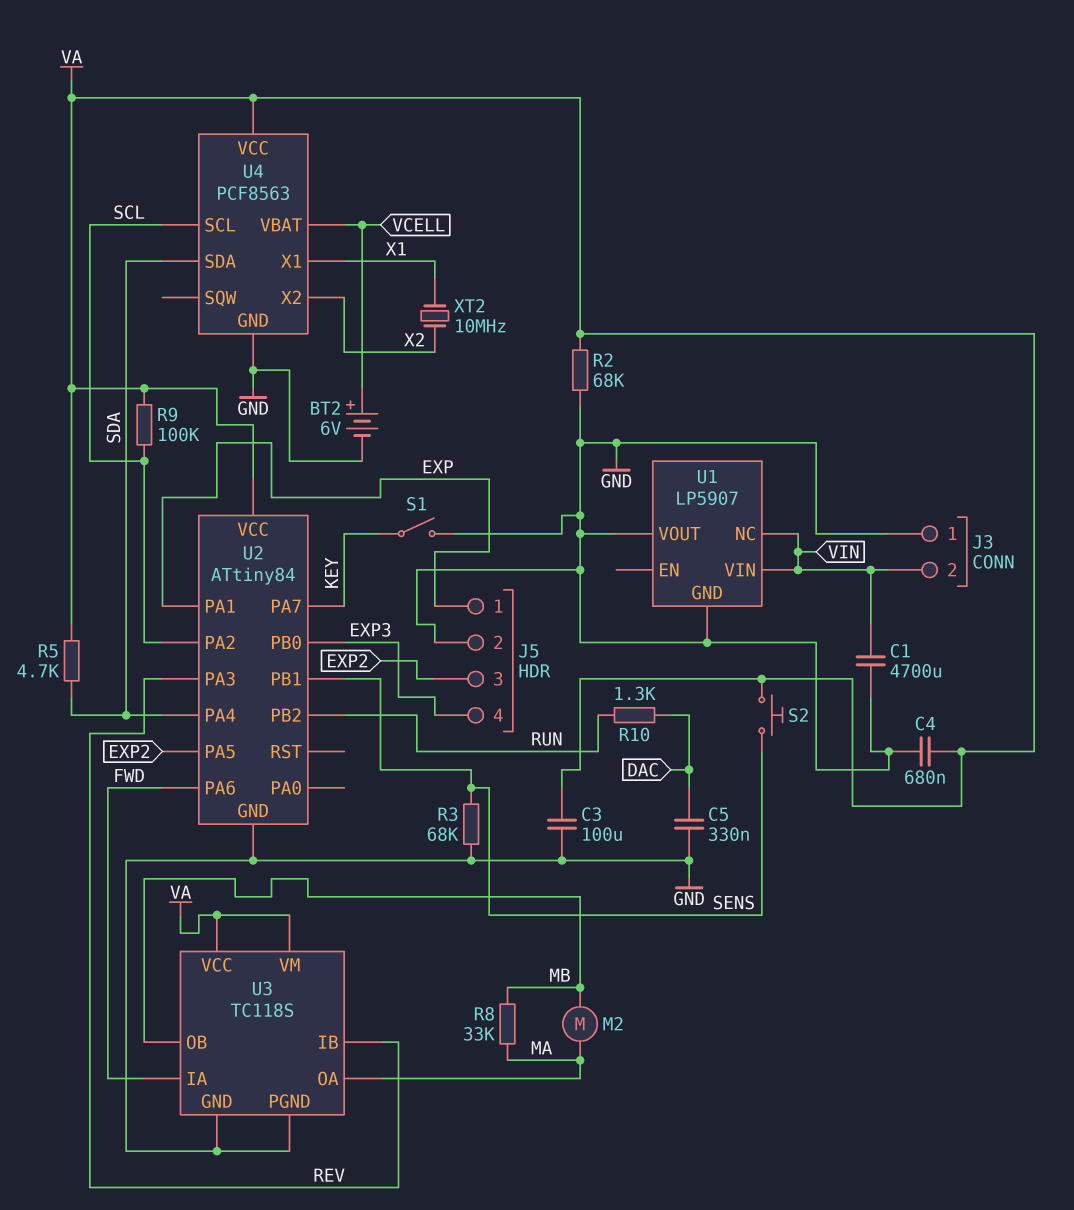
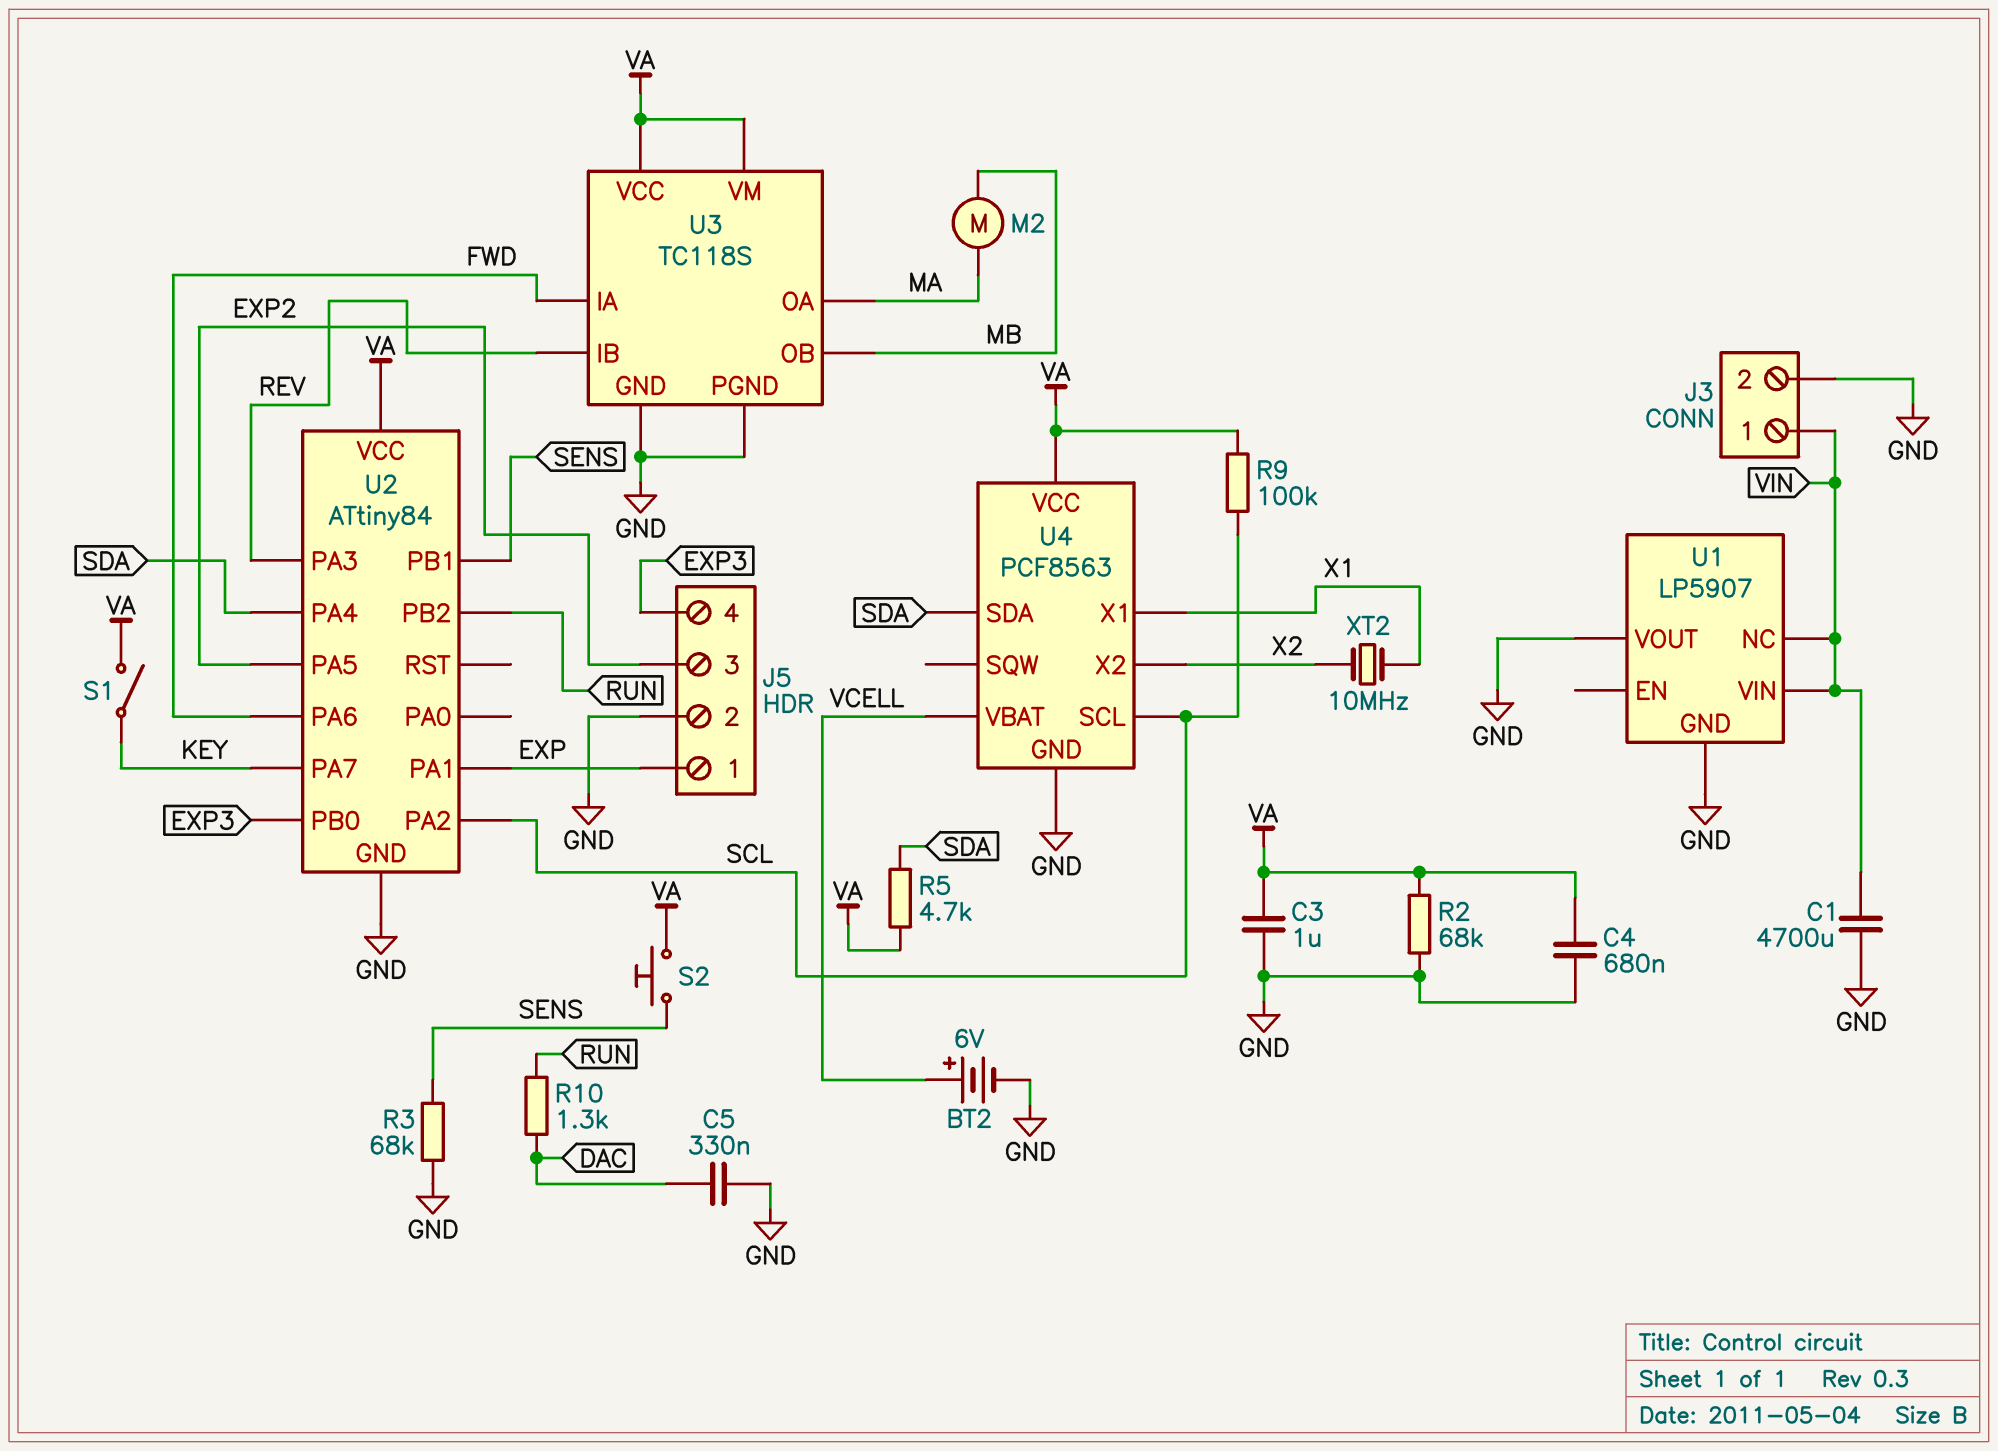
C3: 100uF (GND, VA) -> 1uF (GND, VA)
J3 pin 1: GND -> VIN
J3 pin 2: VIN -> GND
R8: 33k (MA, MB) -> none
S1: switch (GND, KEY) -> switch (KEY, VA)

